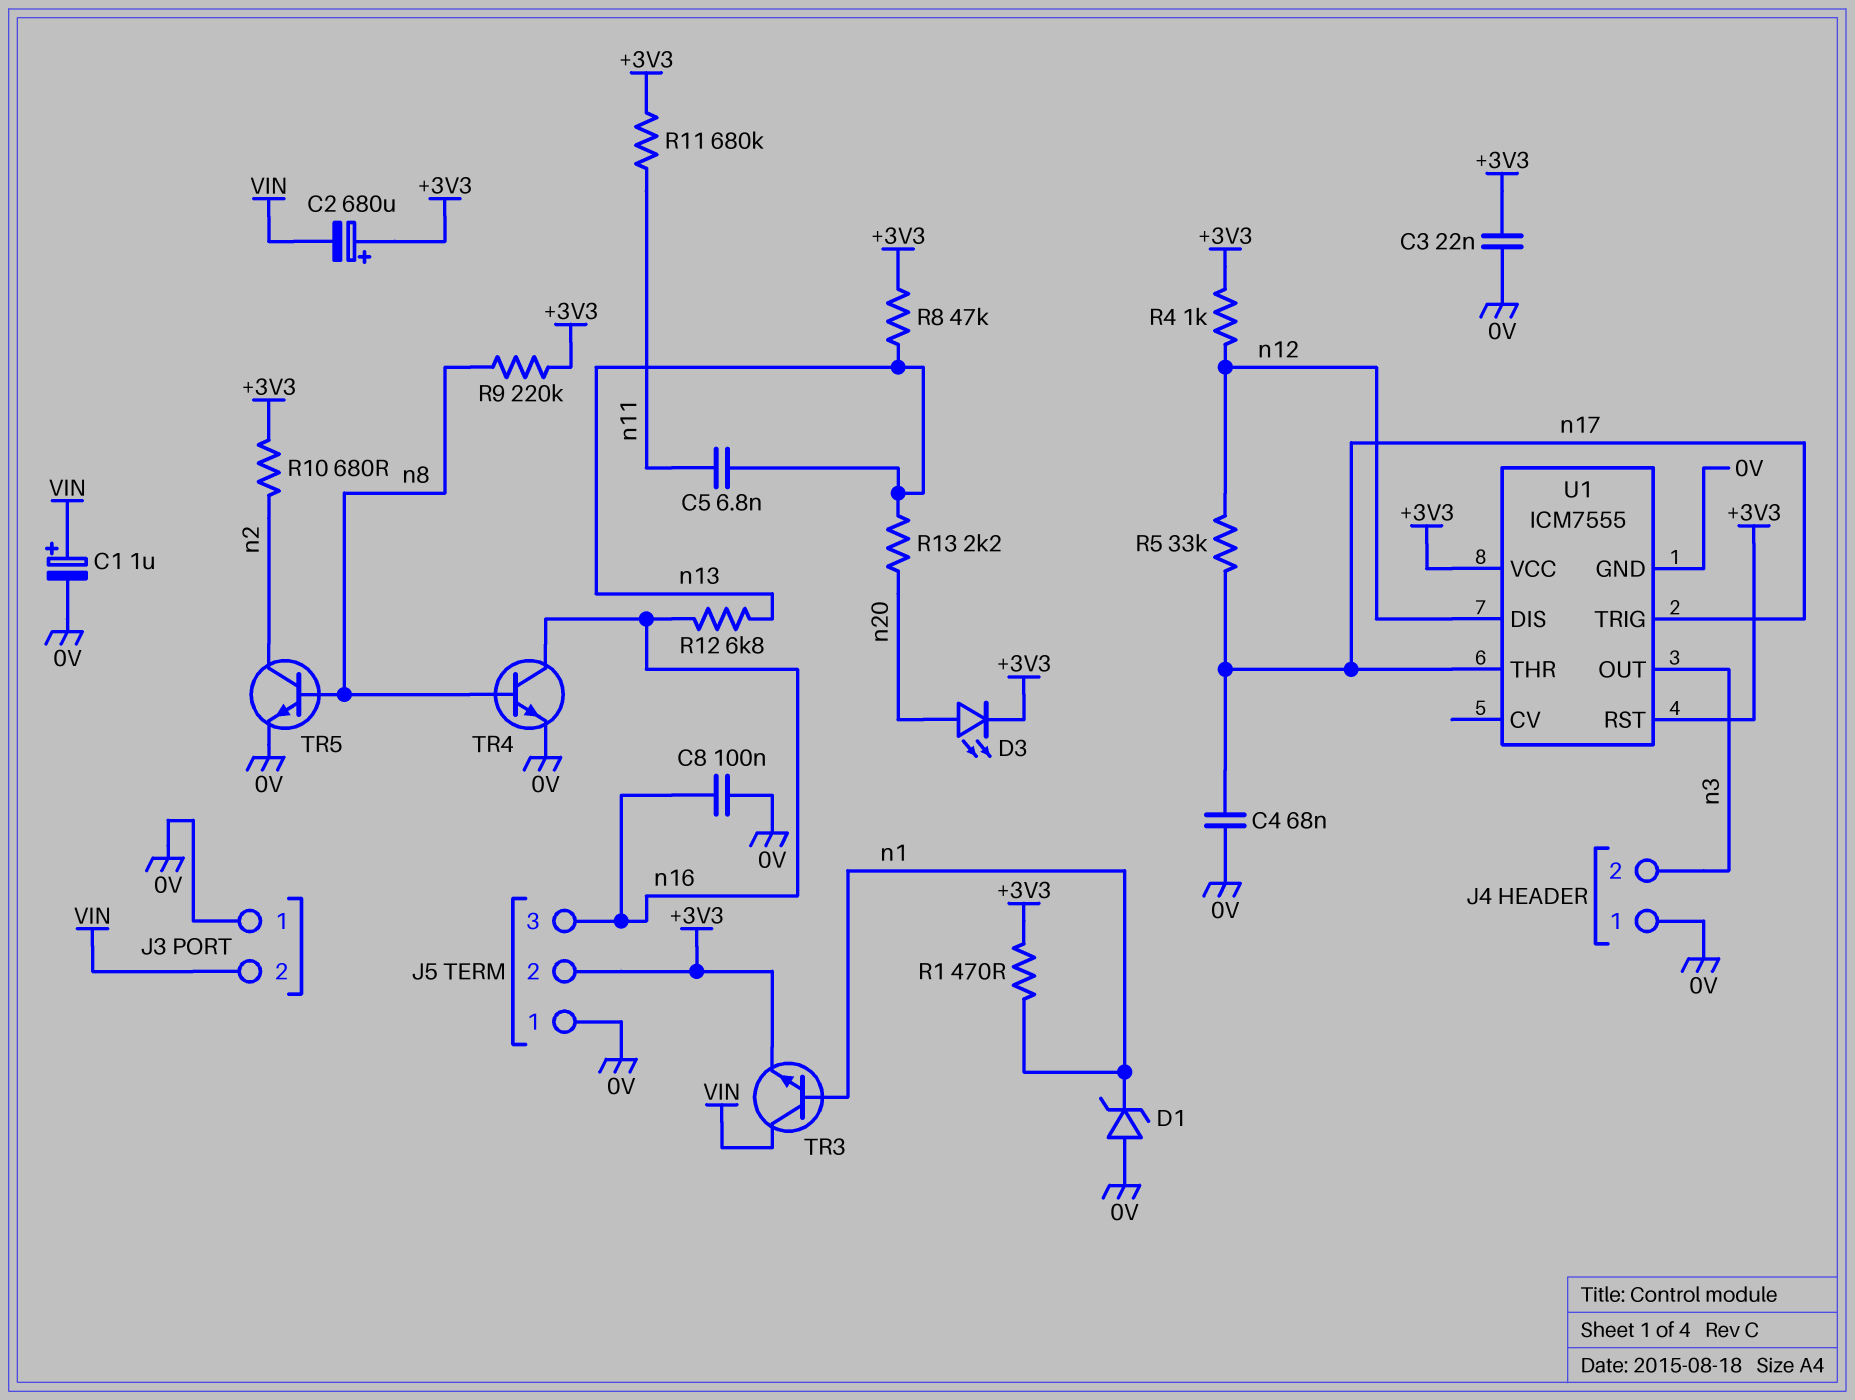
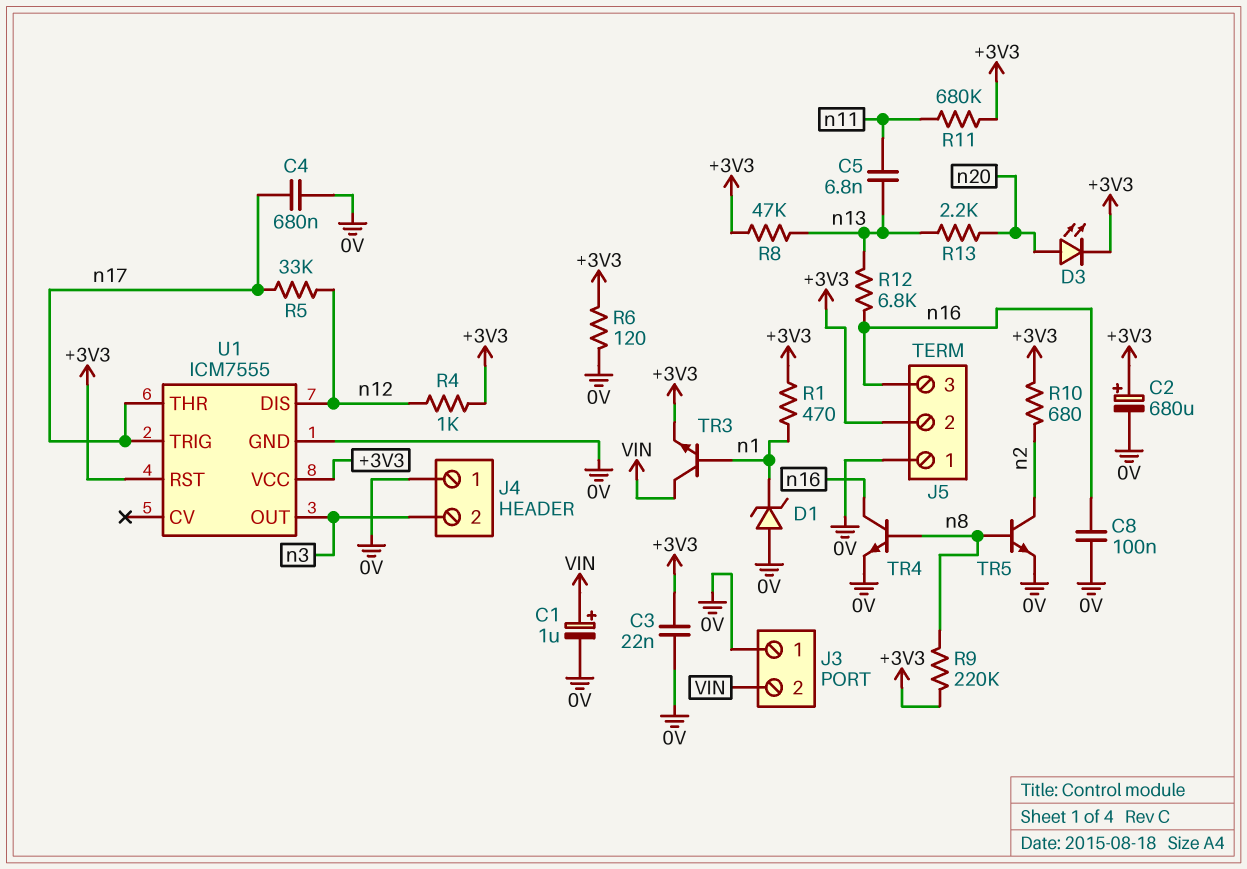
C2: 680uF (plus +3V3, minus VIN) -> 680uF (plus +3V3, minus 0V)
C4: 68nF (0V, n17) -> 680nF (0V, n17)
R6: none -> 120 (+3V3, 0V)

